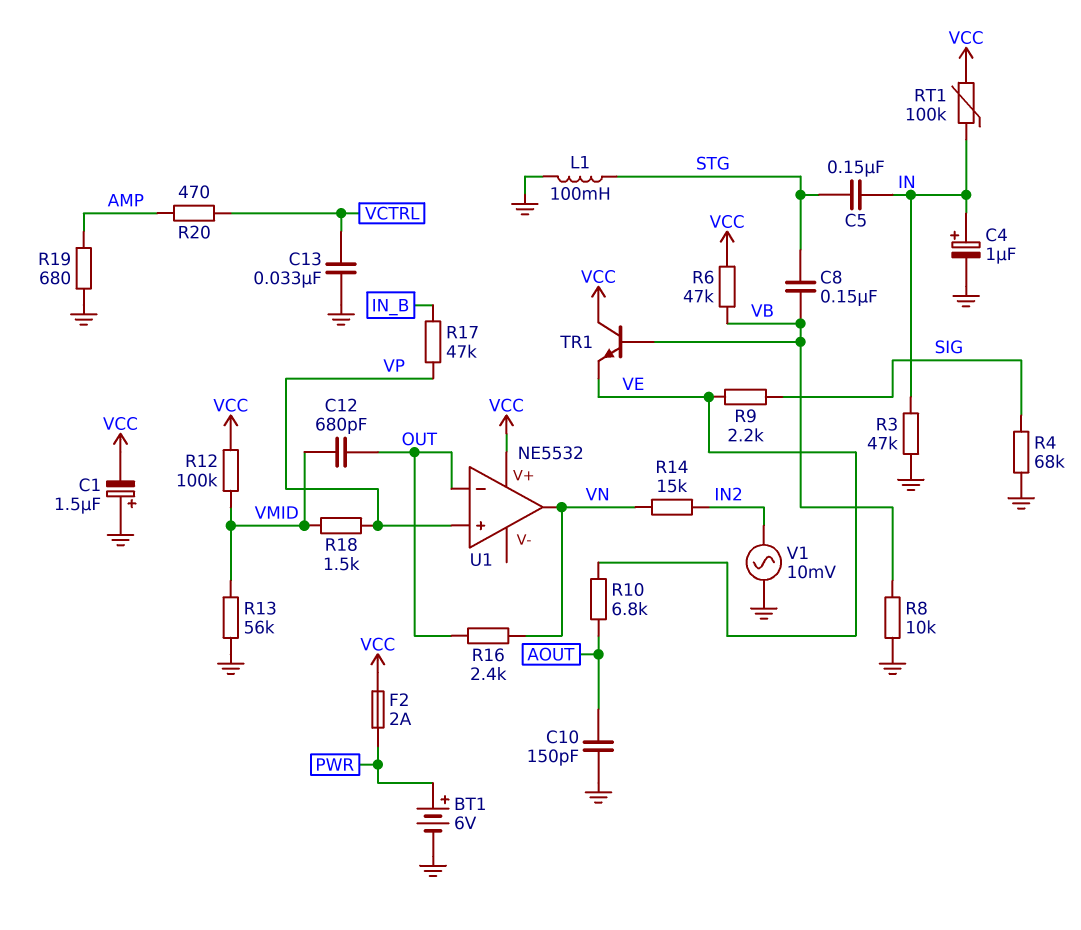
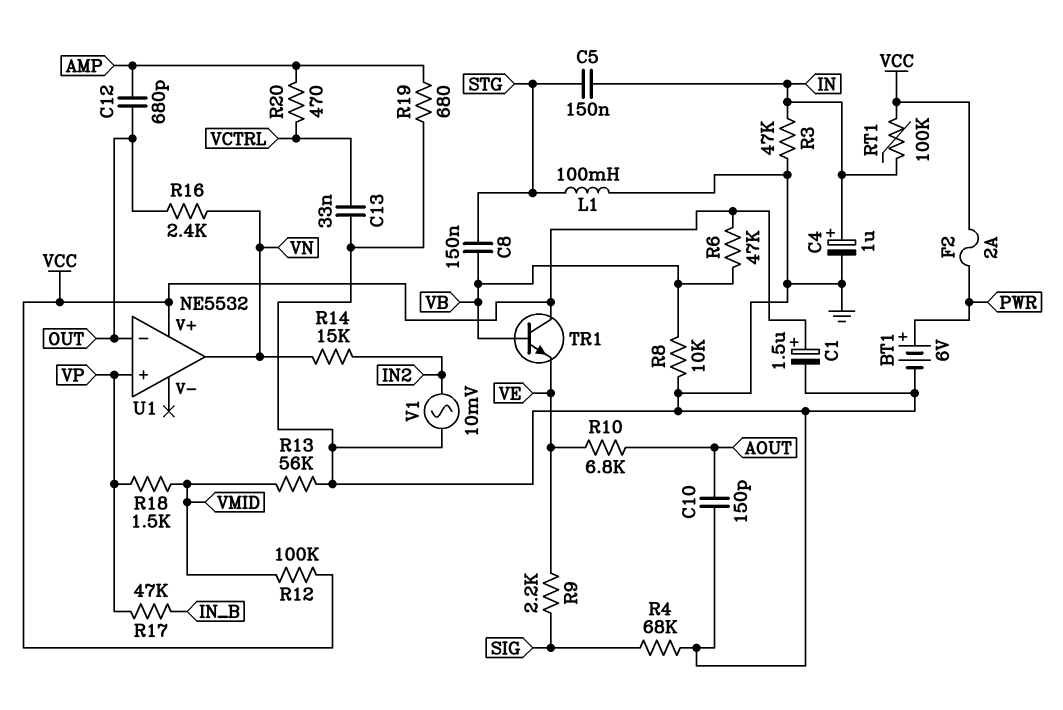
C1: 1.5uF (plus GND, minus VCC) -> 1.5uF (plus VCC, minus GND)
C12: 680pF (OUT, VMID) -> 680pF (AMP, OUT)

